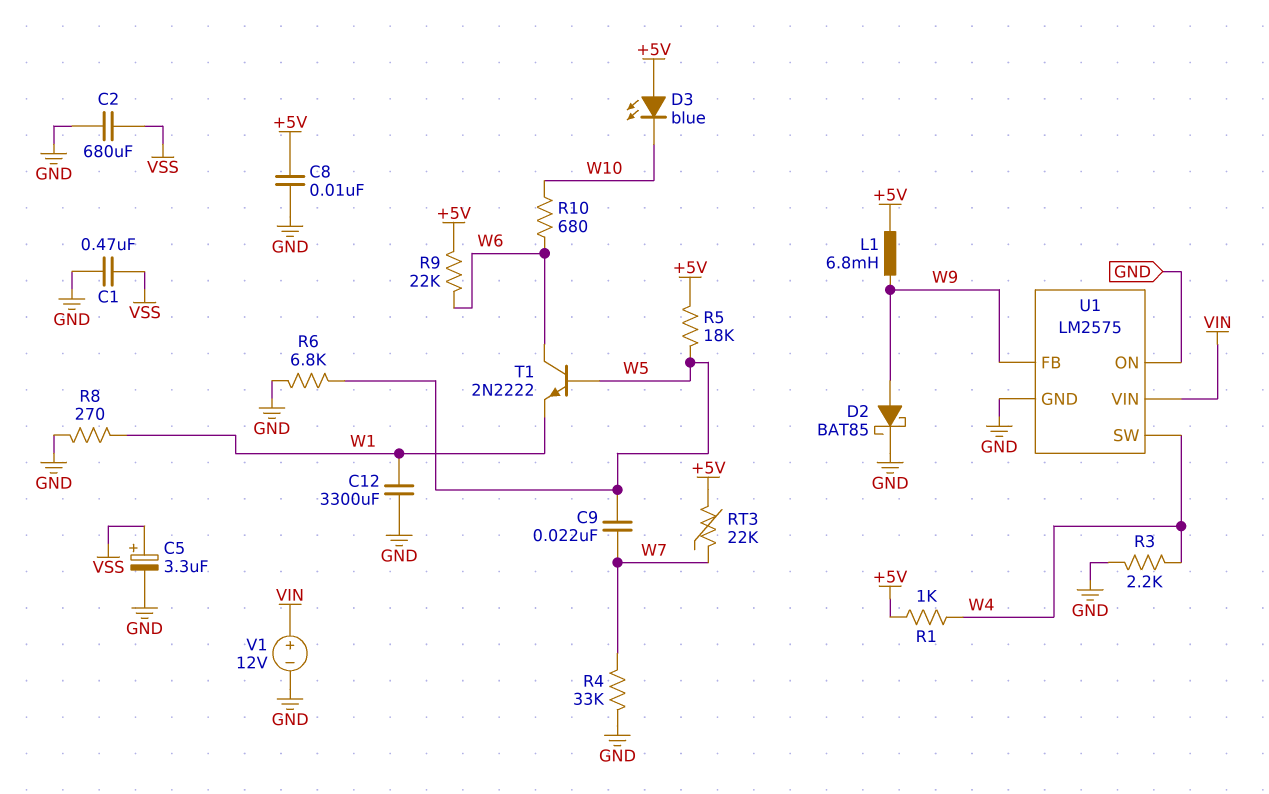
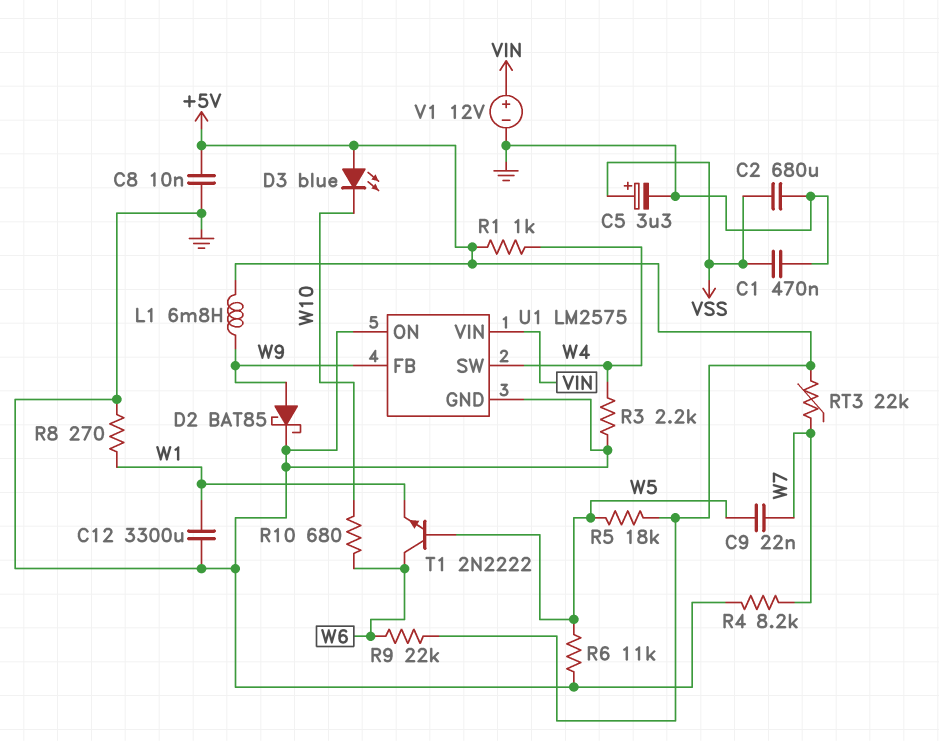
R4: 33k (GND, W7) -> 8.2k (GND, W7)
R6: 6.8k (GND, W5) -> 11k (GND, W5)

